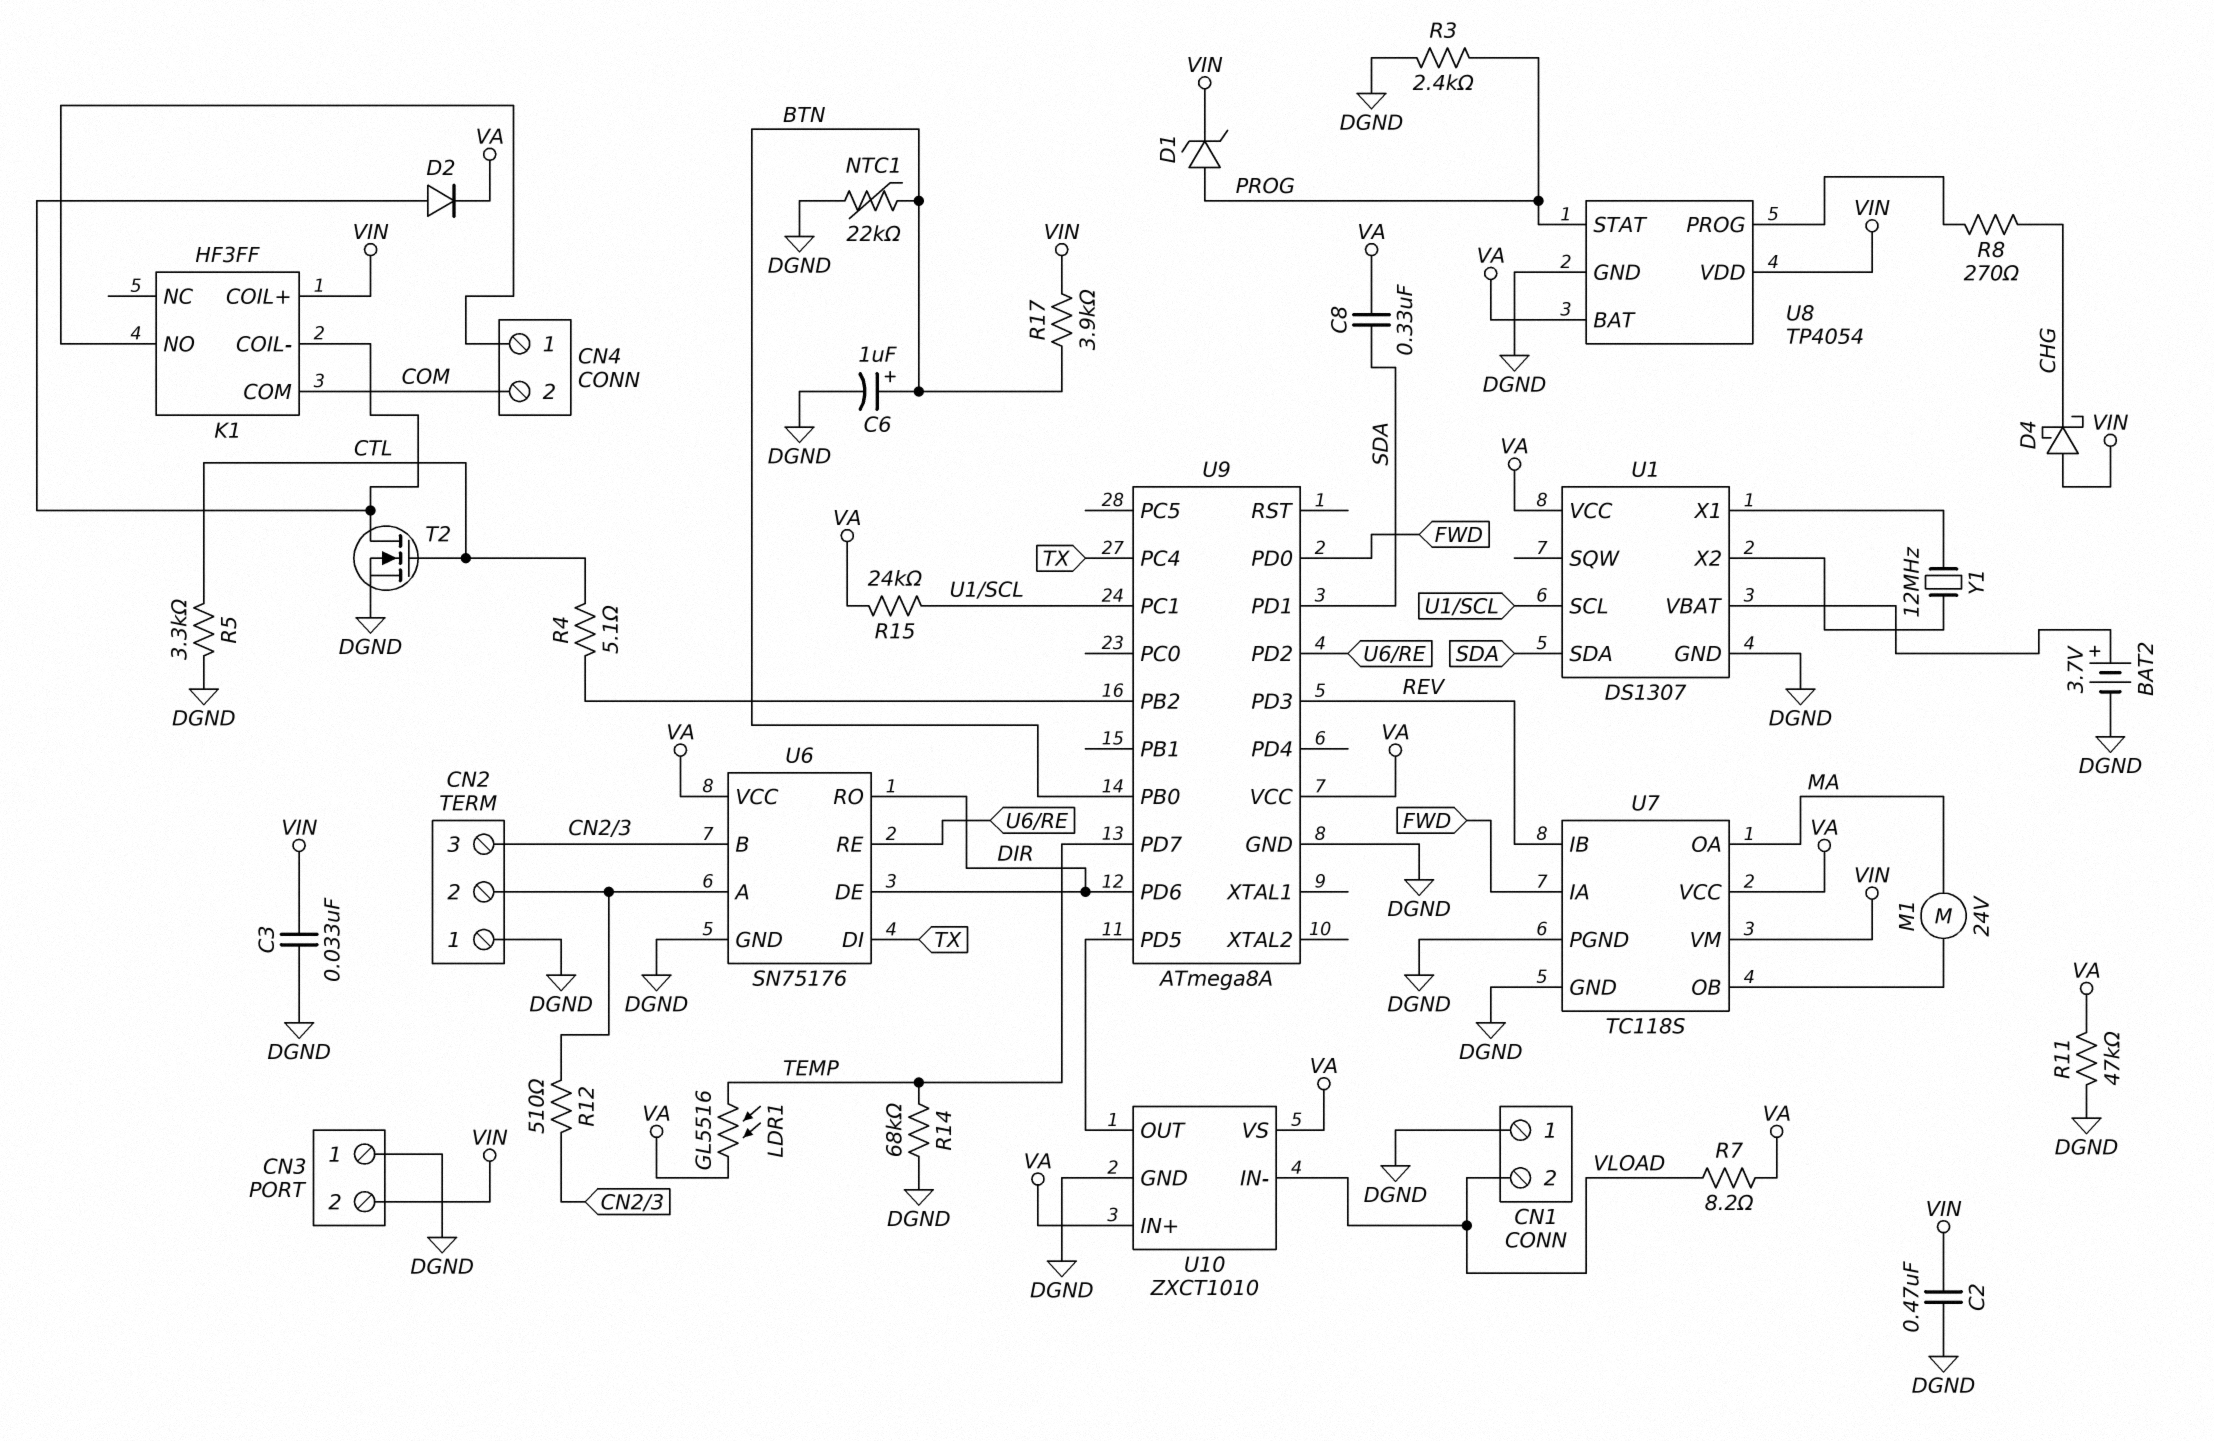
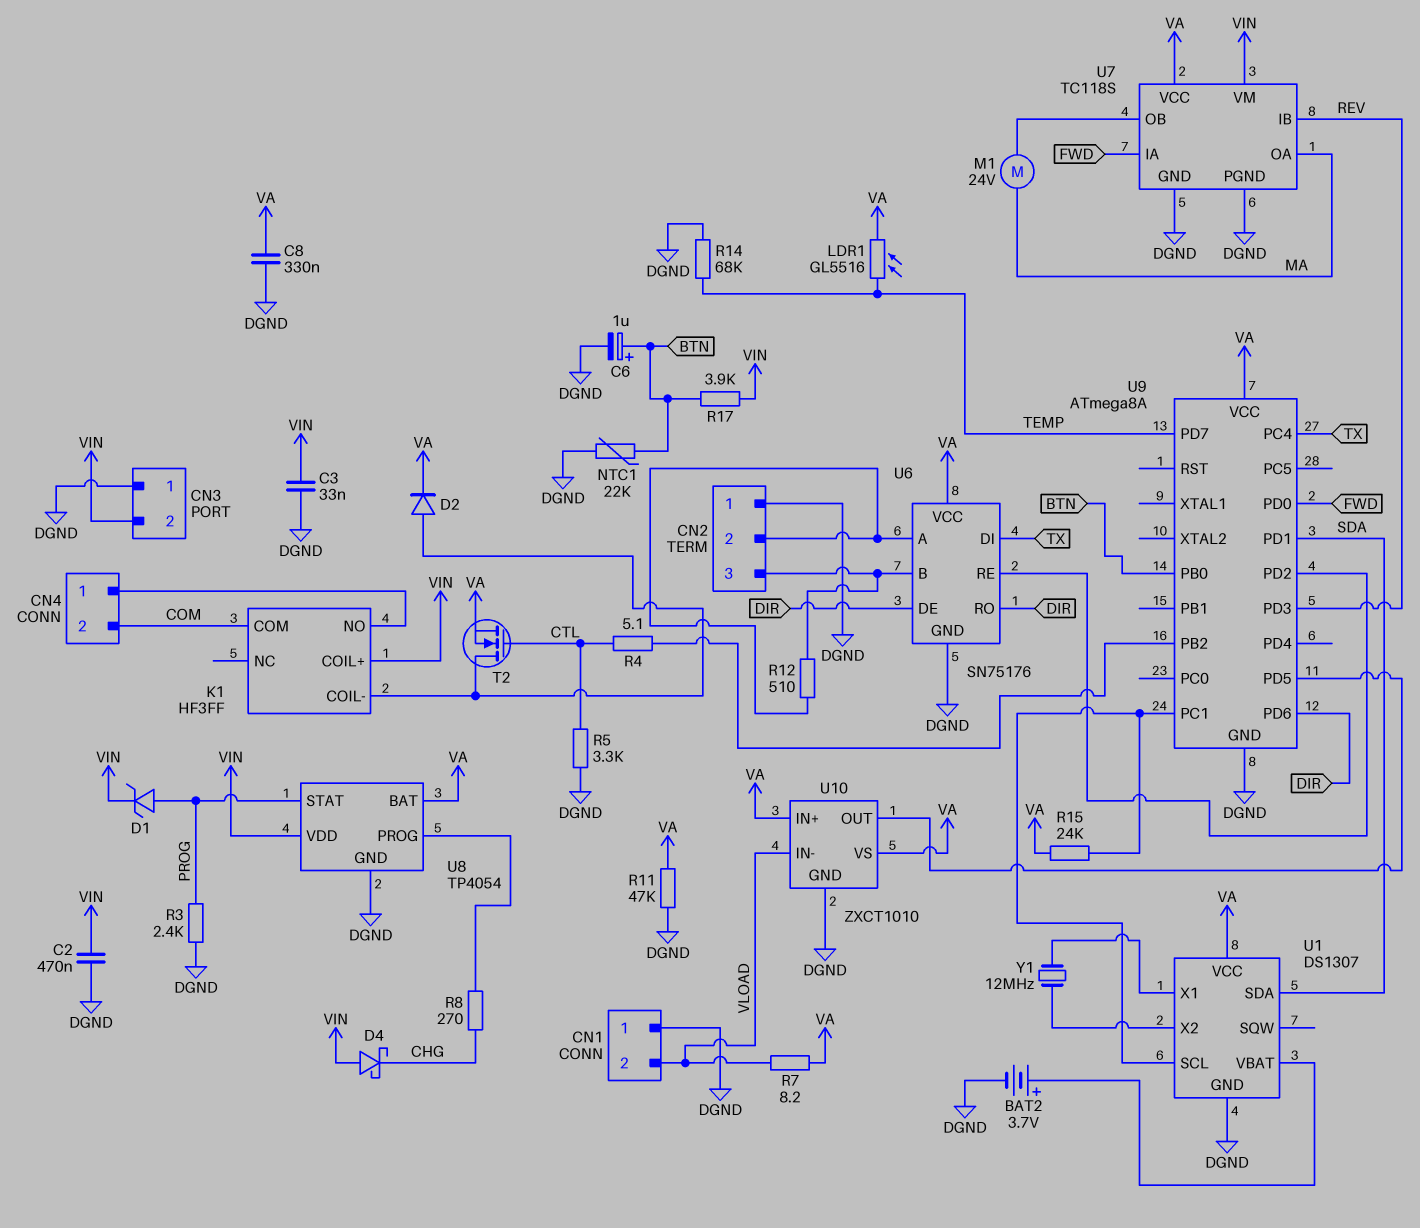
C8: 330nF (SDA, VA) -> 330nF (DGND, VA)
T2: NMOS (G CTL, D K1/COIL-, S DGND) -> NMOS (G CTL, D K1/COIL-, S VA)

